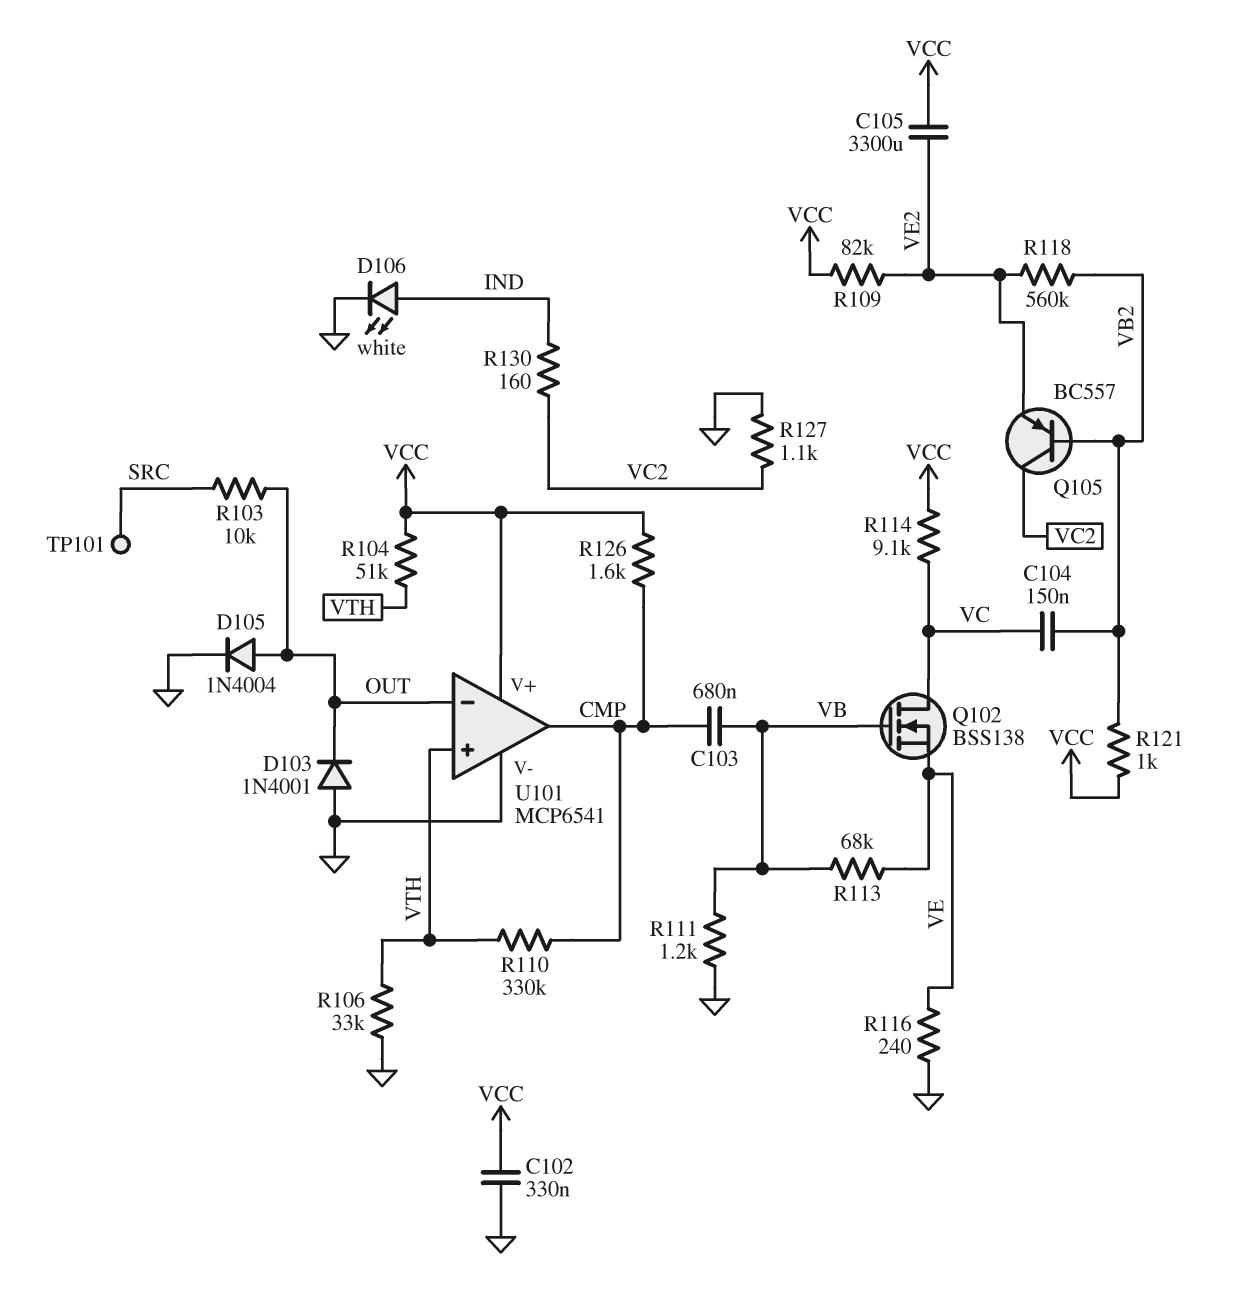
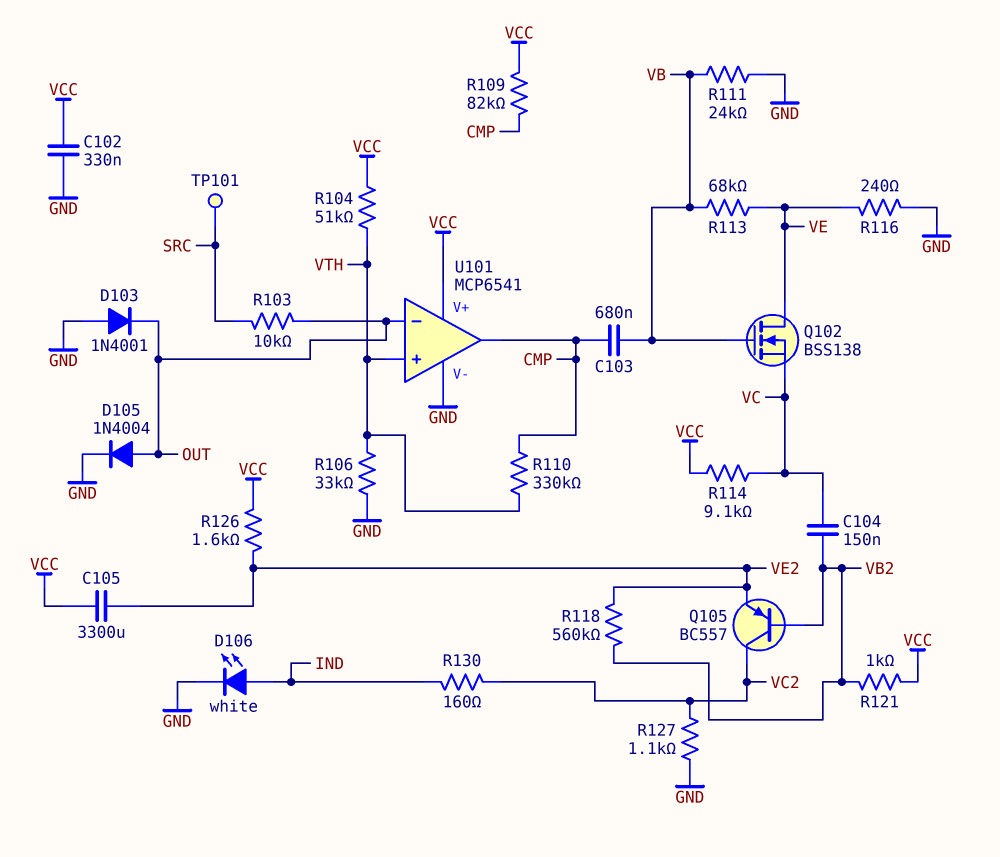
Q102: NMOS BSS138 (G VB, D VC, S VE) -> NMOS BSS138 (G VB, D VE, S VC)
R109: 82k (VCC, VE2) -> 82k (CMP, VCC)
R111: 1.2k (GND, VB) -> 24k (GND, VB)
R126: 1.6k (CMP, VCC) -> 1.6k (VCC, VE2)

